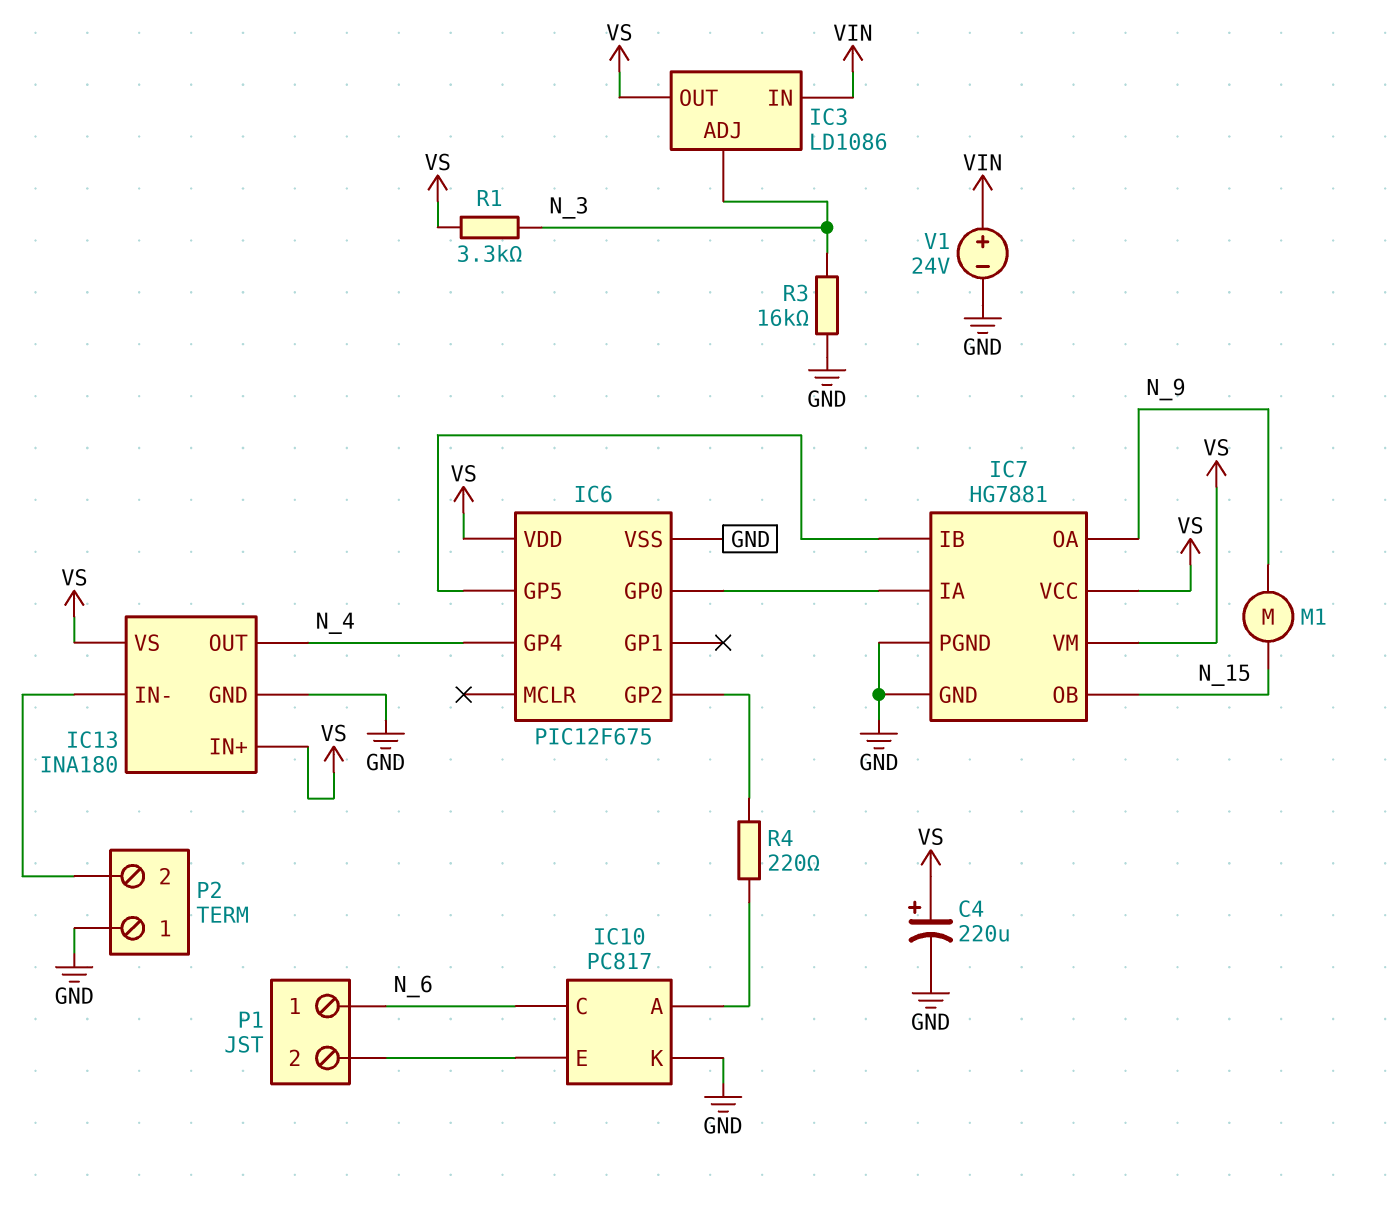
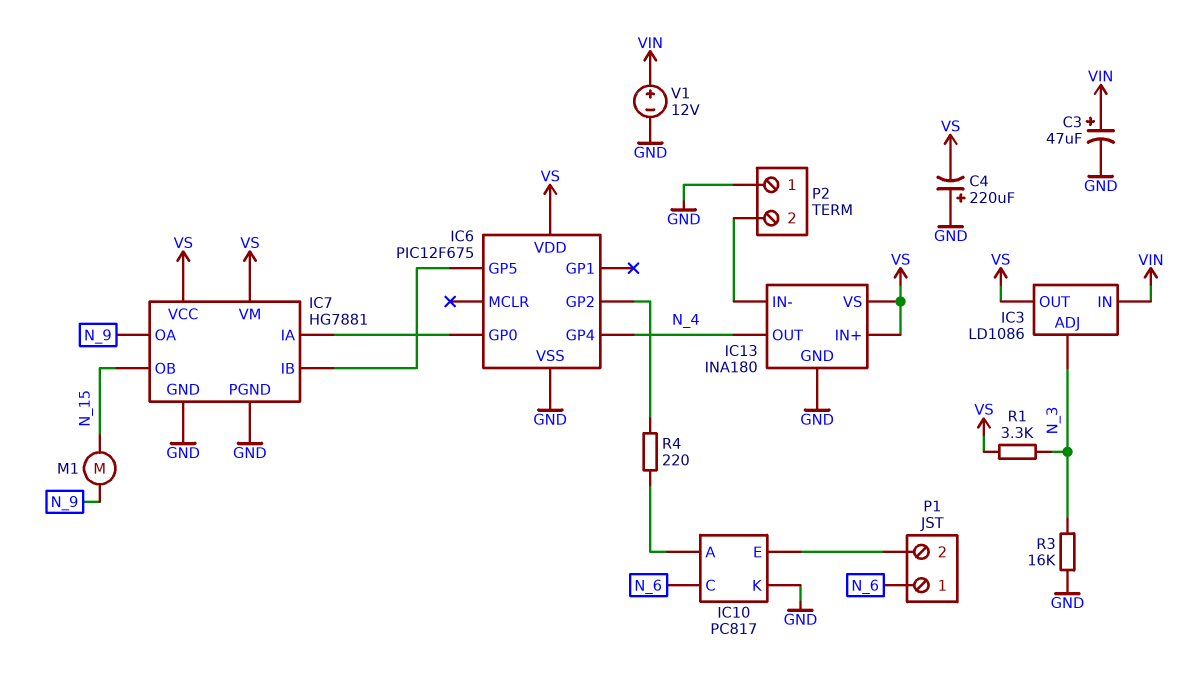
C3: none -> 47uF (plus VIN, minus GND)
C4: 220uF (plus VS, minus GND) -> 220uF (plus GND, minus VS)
V1: 24V (plus VIN, minus GND) -> 12V (plus VIN, minus GND)

